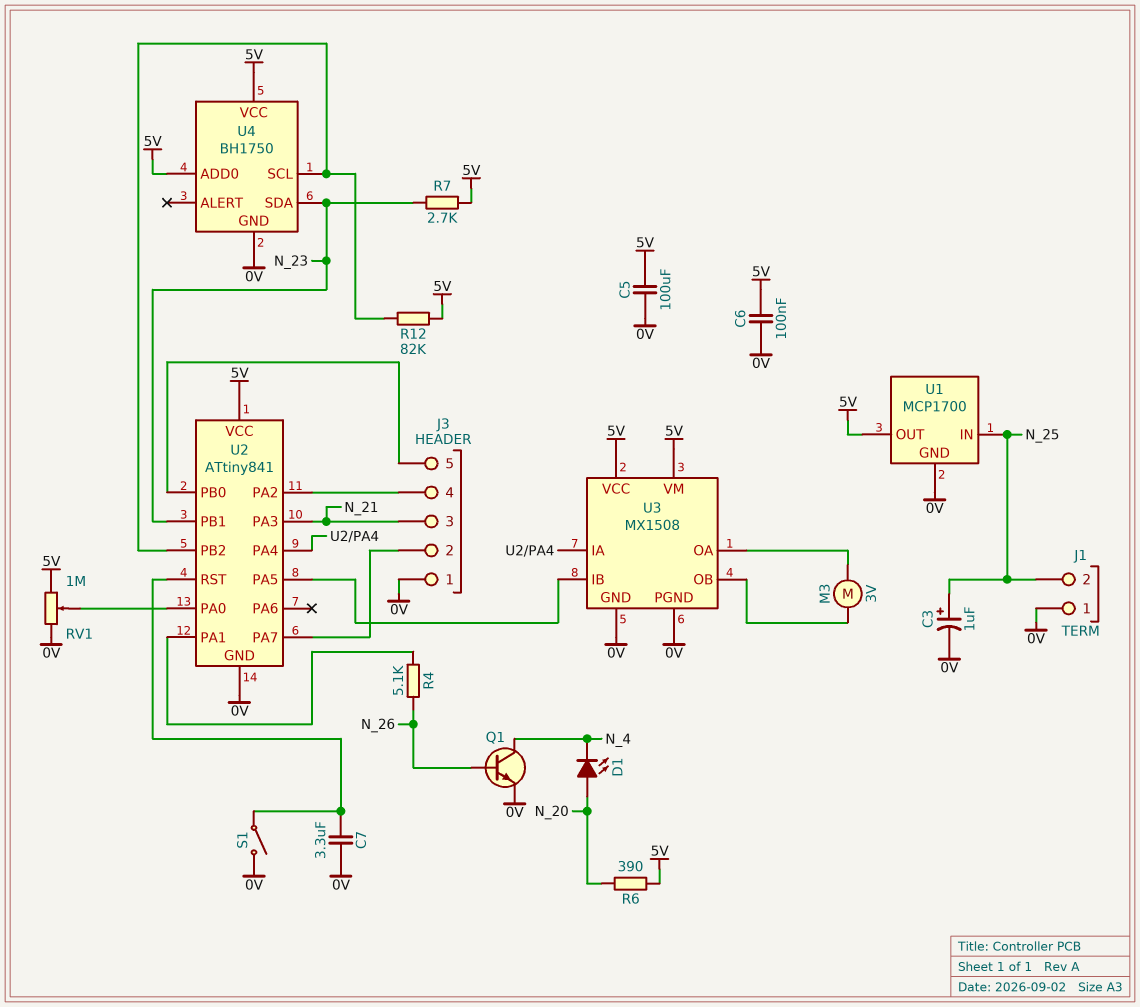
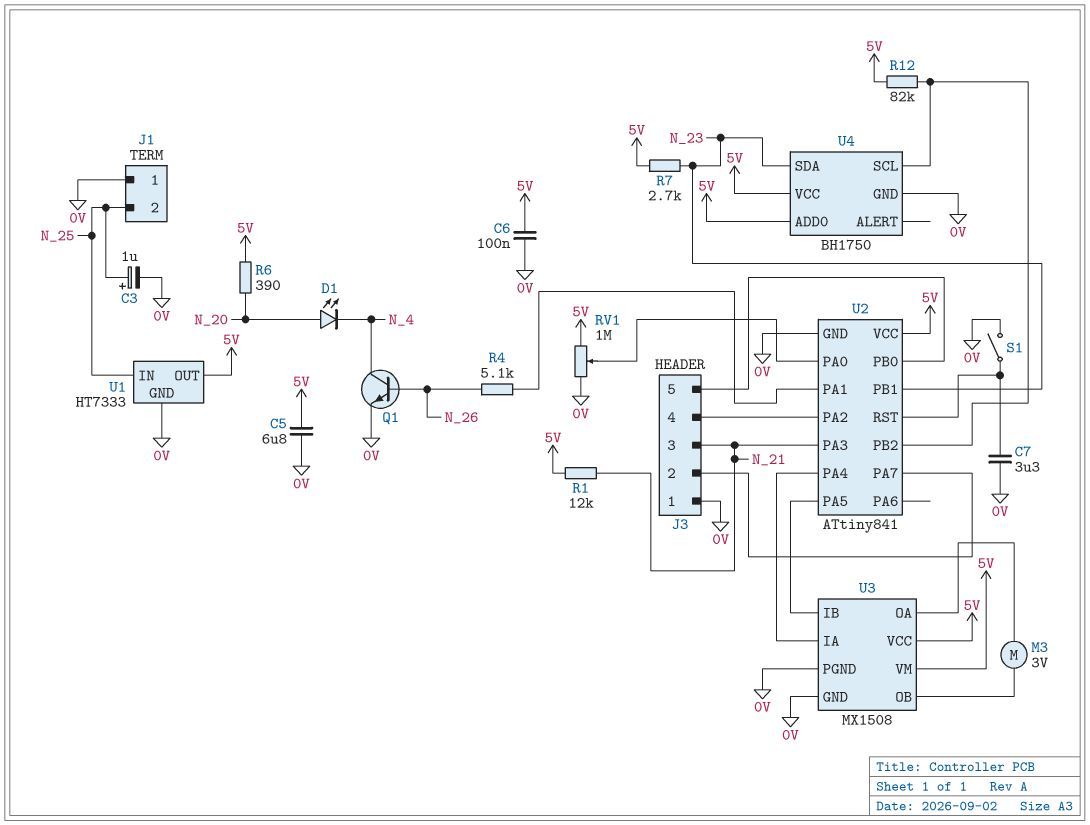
C5: 100uF (0V, 5V) -> 6.8uF (0V, 5V)
R1: none -> 12k (5V, N_21)
U1: MCP1700 -> HT7333

